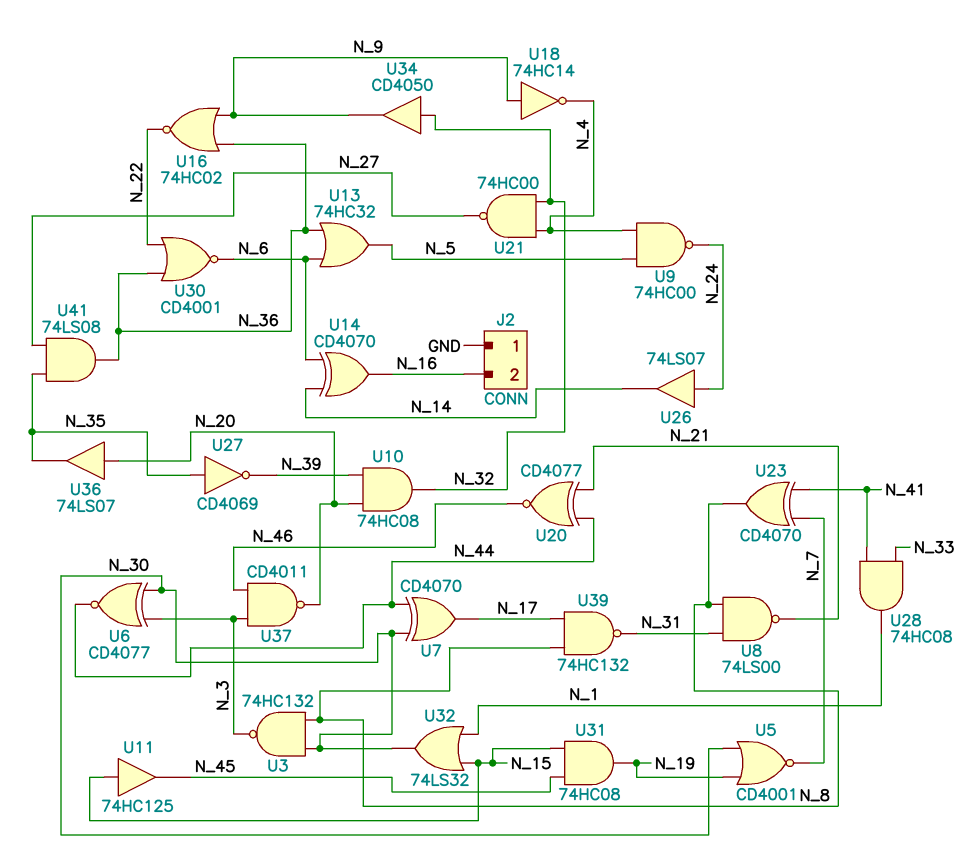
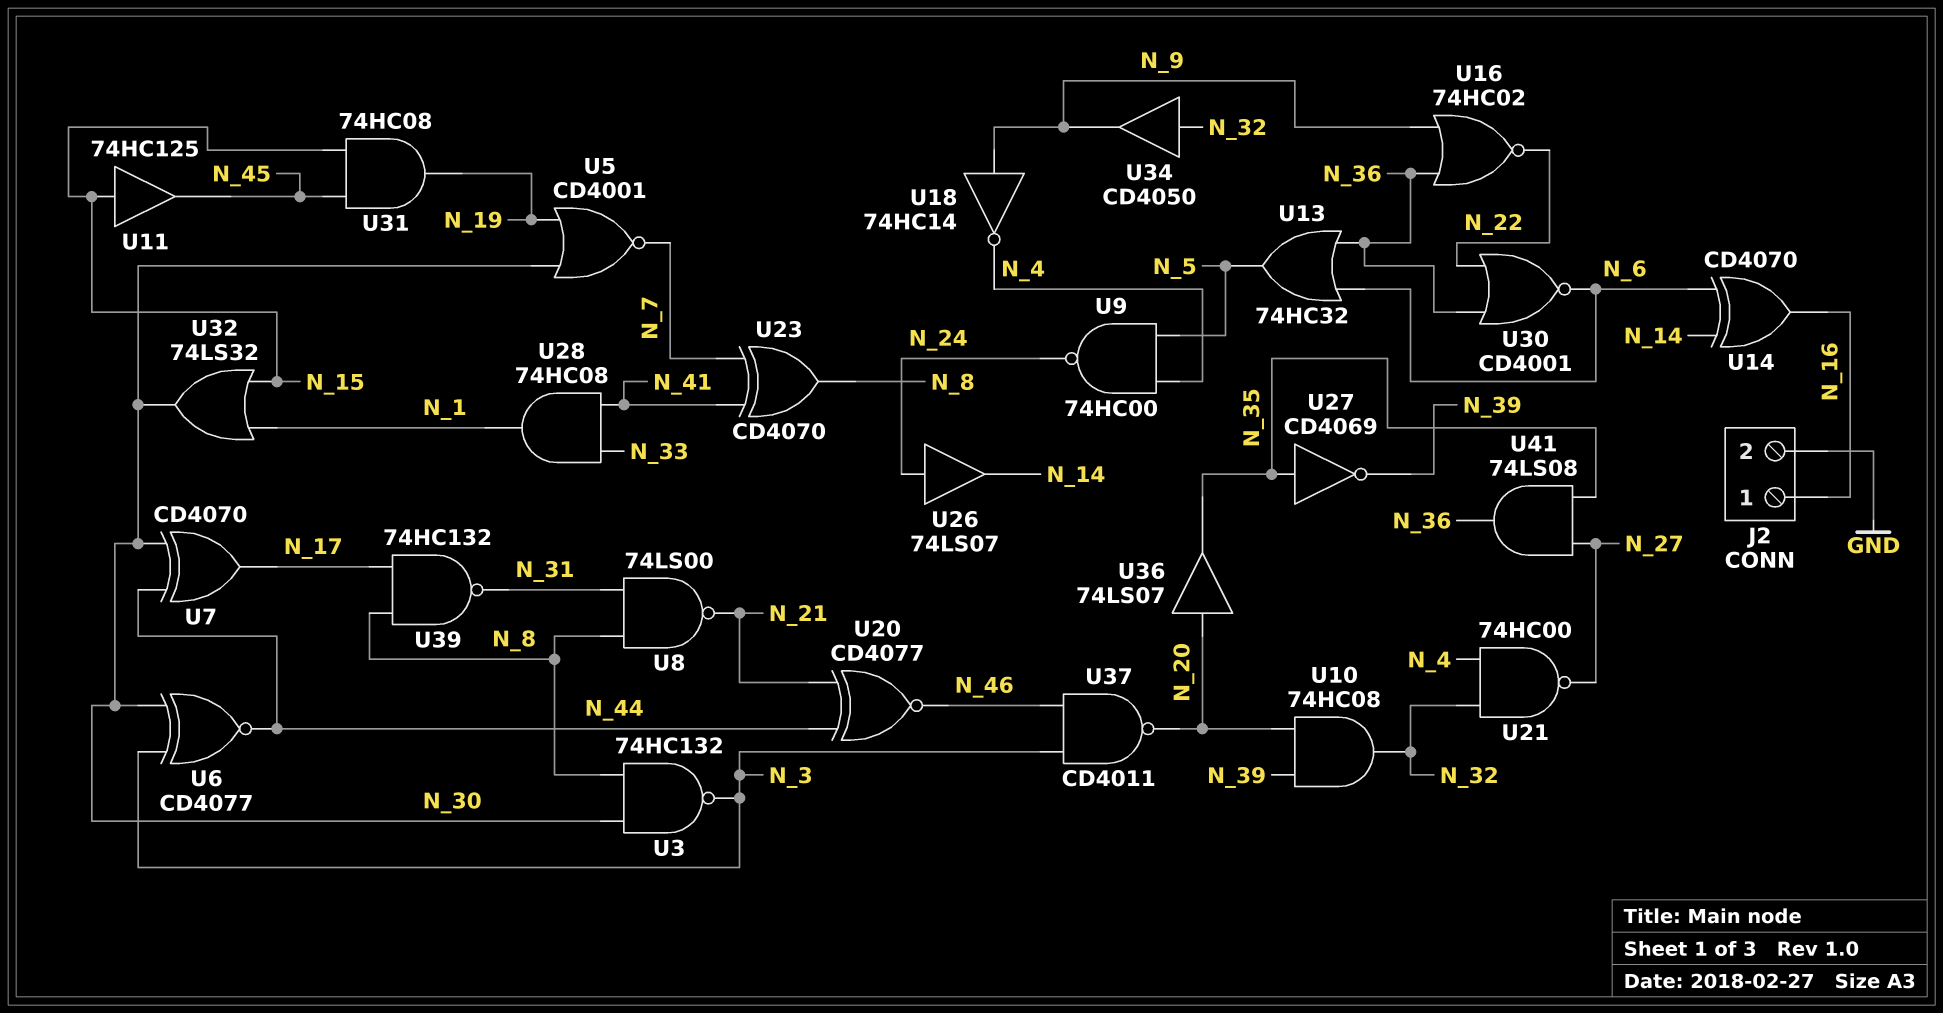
J2 pin 1: GND -> N_16
J2 pin 2: N_16 -> GND

